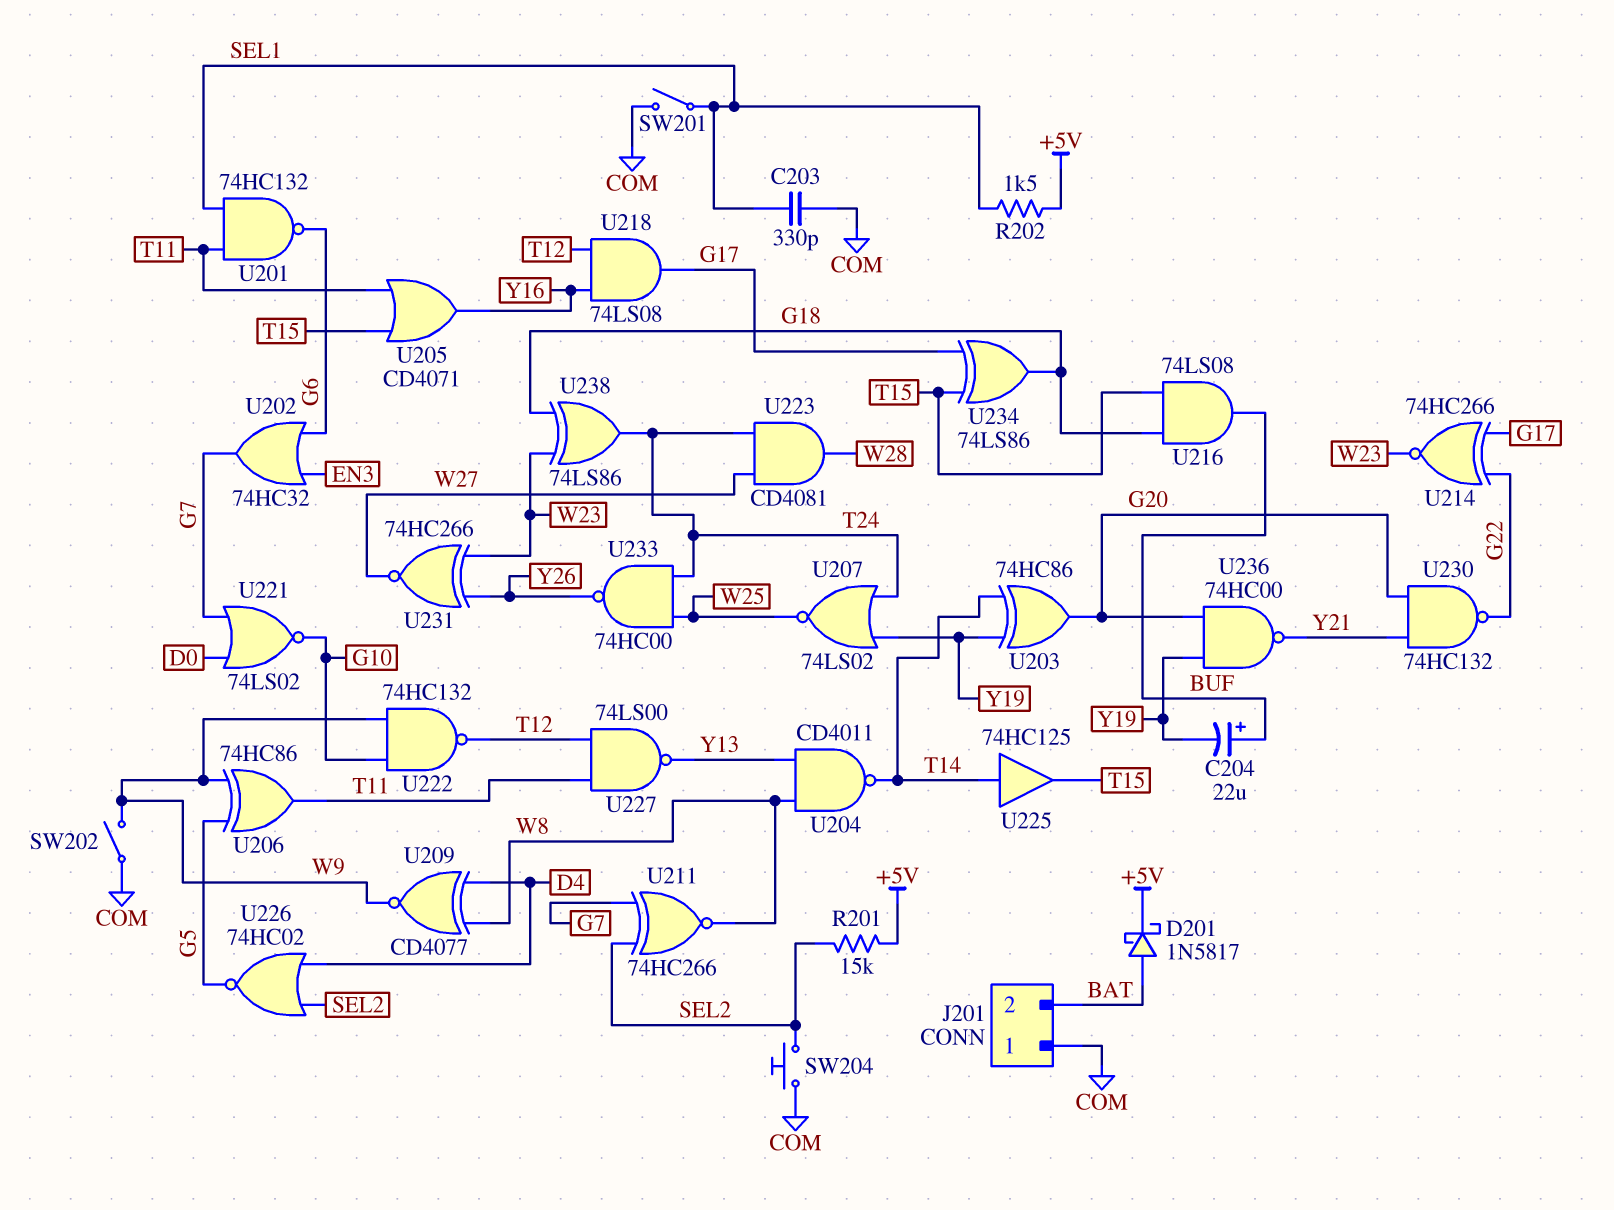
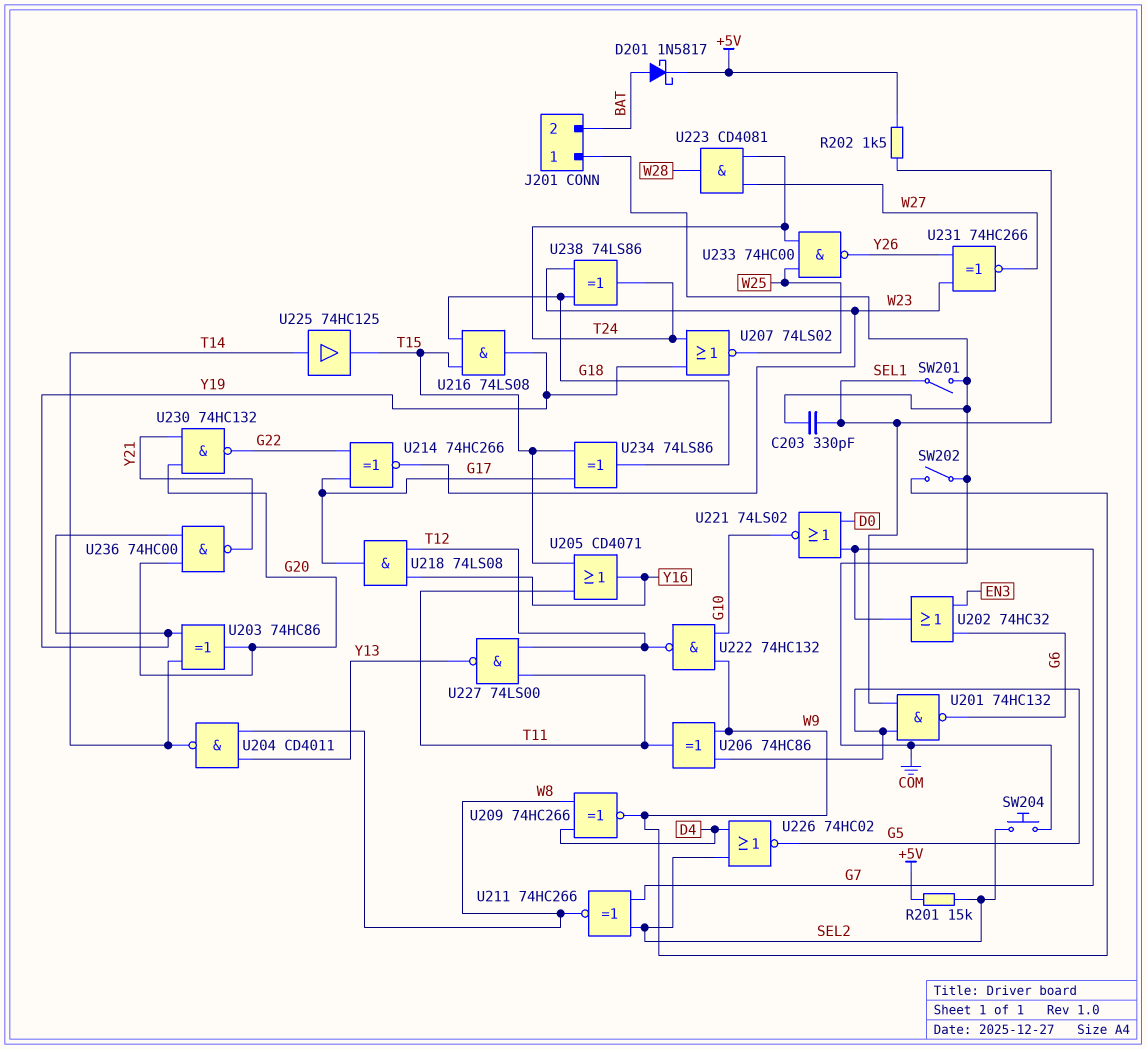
C204: 22uF (plus BUF, minus Y19) -> none
U201: NAND 74HC132 (in SEL1, in T11, out G6) -> NAND 74HC132 (in G5, in SEL1, out G6)
U209: XNOR CD4077 (in D4, in W8, out W9) -> XNOR 74HC266 (in D4, in W8, out W9)
U216: AND 74LS08 (in G18, in T15, out BUF) -> AND 74LS08 (in G18, in T15, out Y19)

